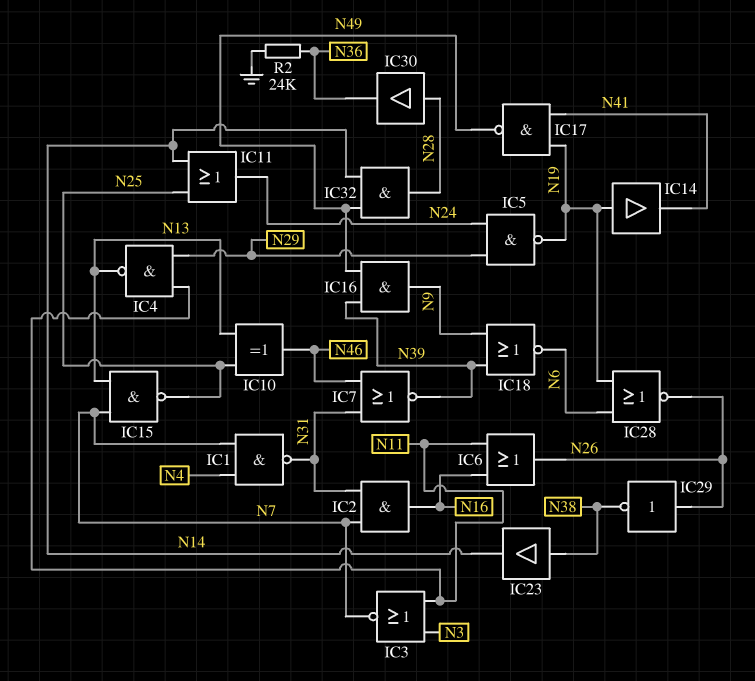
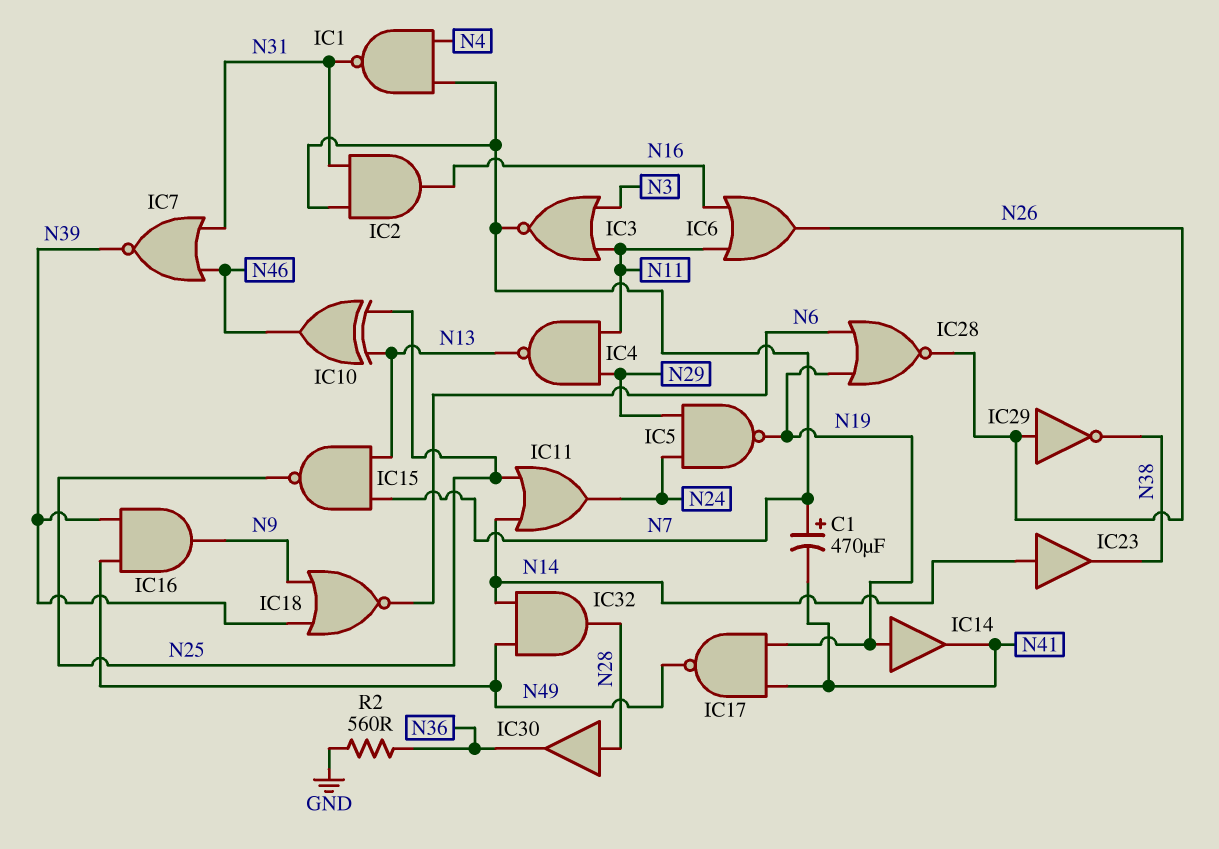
C1: none -> 470uF (plus N7, minus N41)
IC23: buffer (in N38, out N14) -> buffer (in N14, out N38)
R2: 24k (GND, N36) -> 560 (GND, N36)

